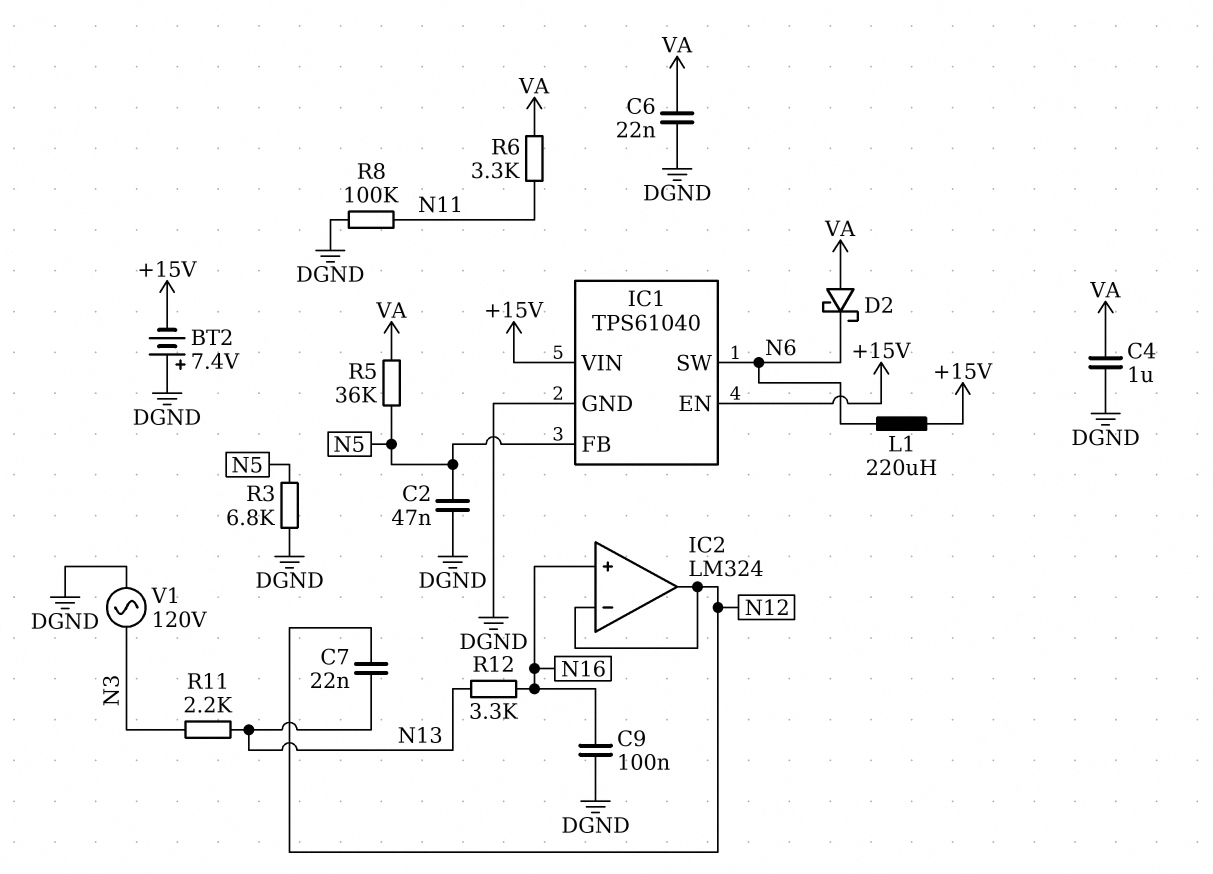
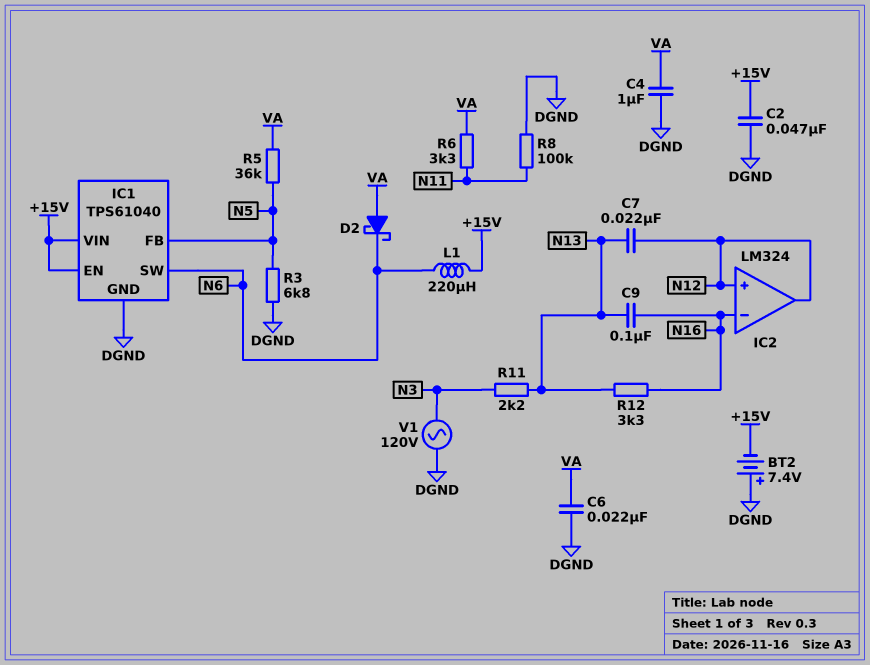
C2: 47nF (DGND, N5) -> 47nF (+15V, DGND)
C9: 100nF (DGND, N16) -> 100nF (N13, N16)
IC2 pin in+: N16 -> N12
IC2 pin in-: N12 -> N16

